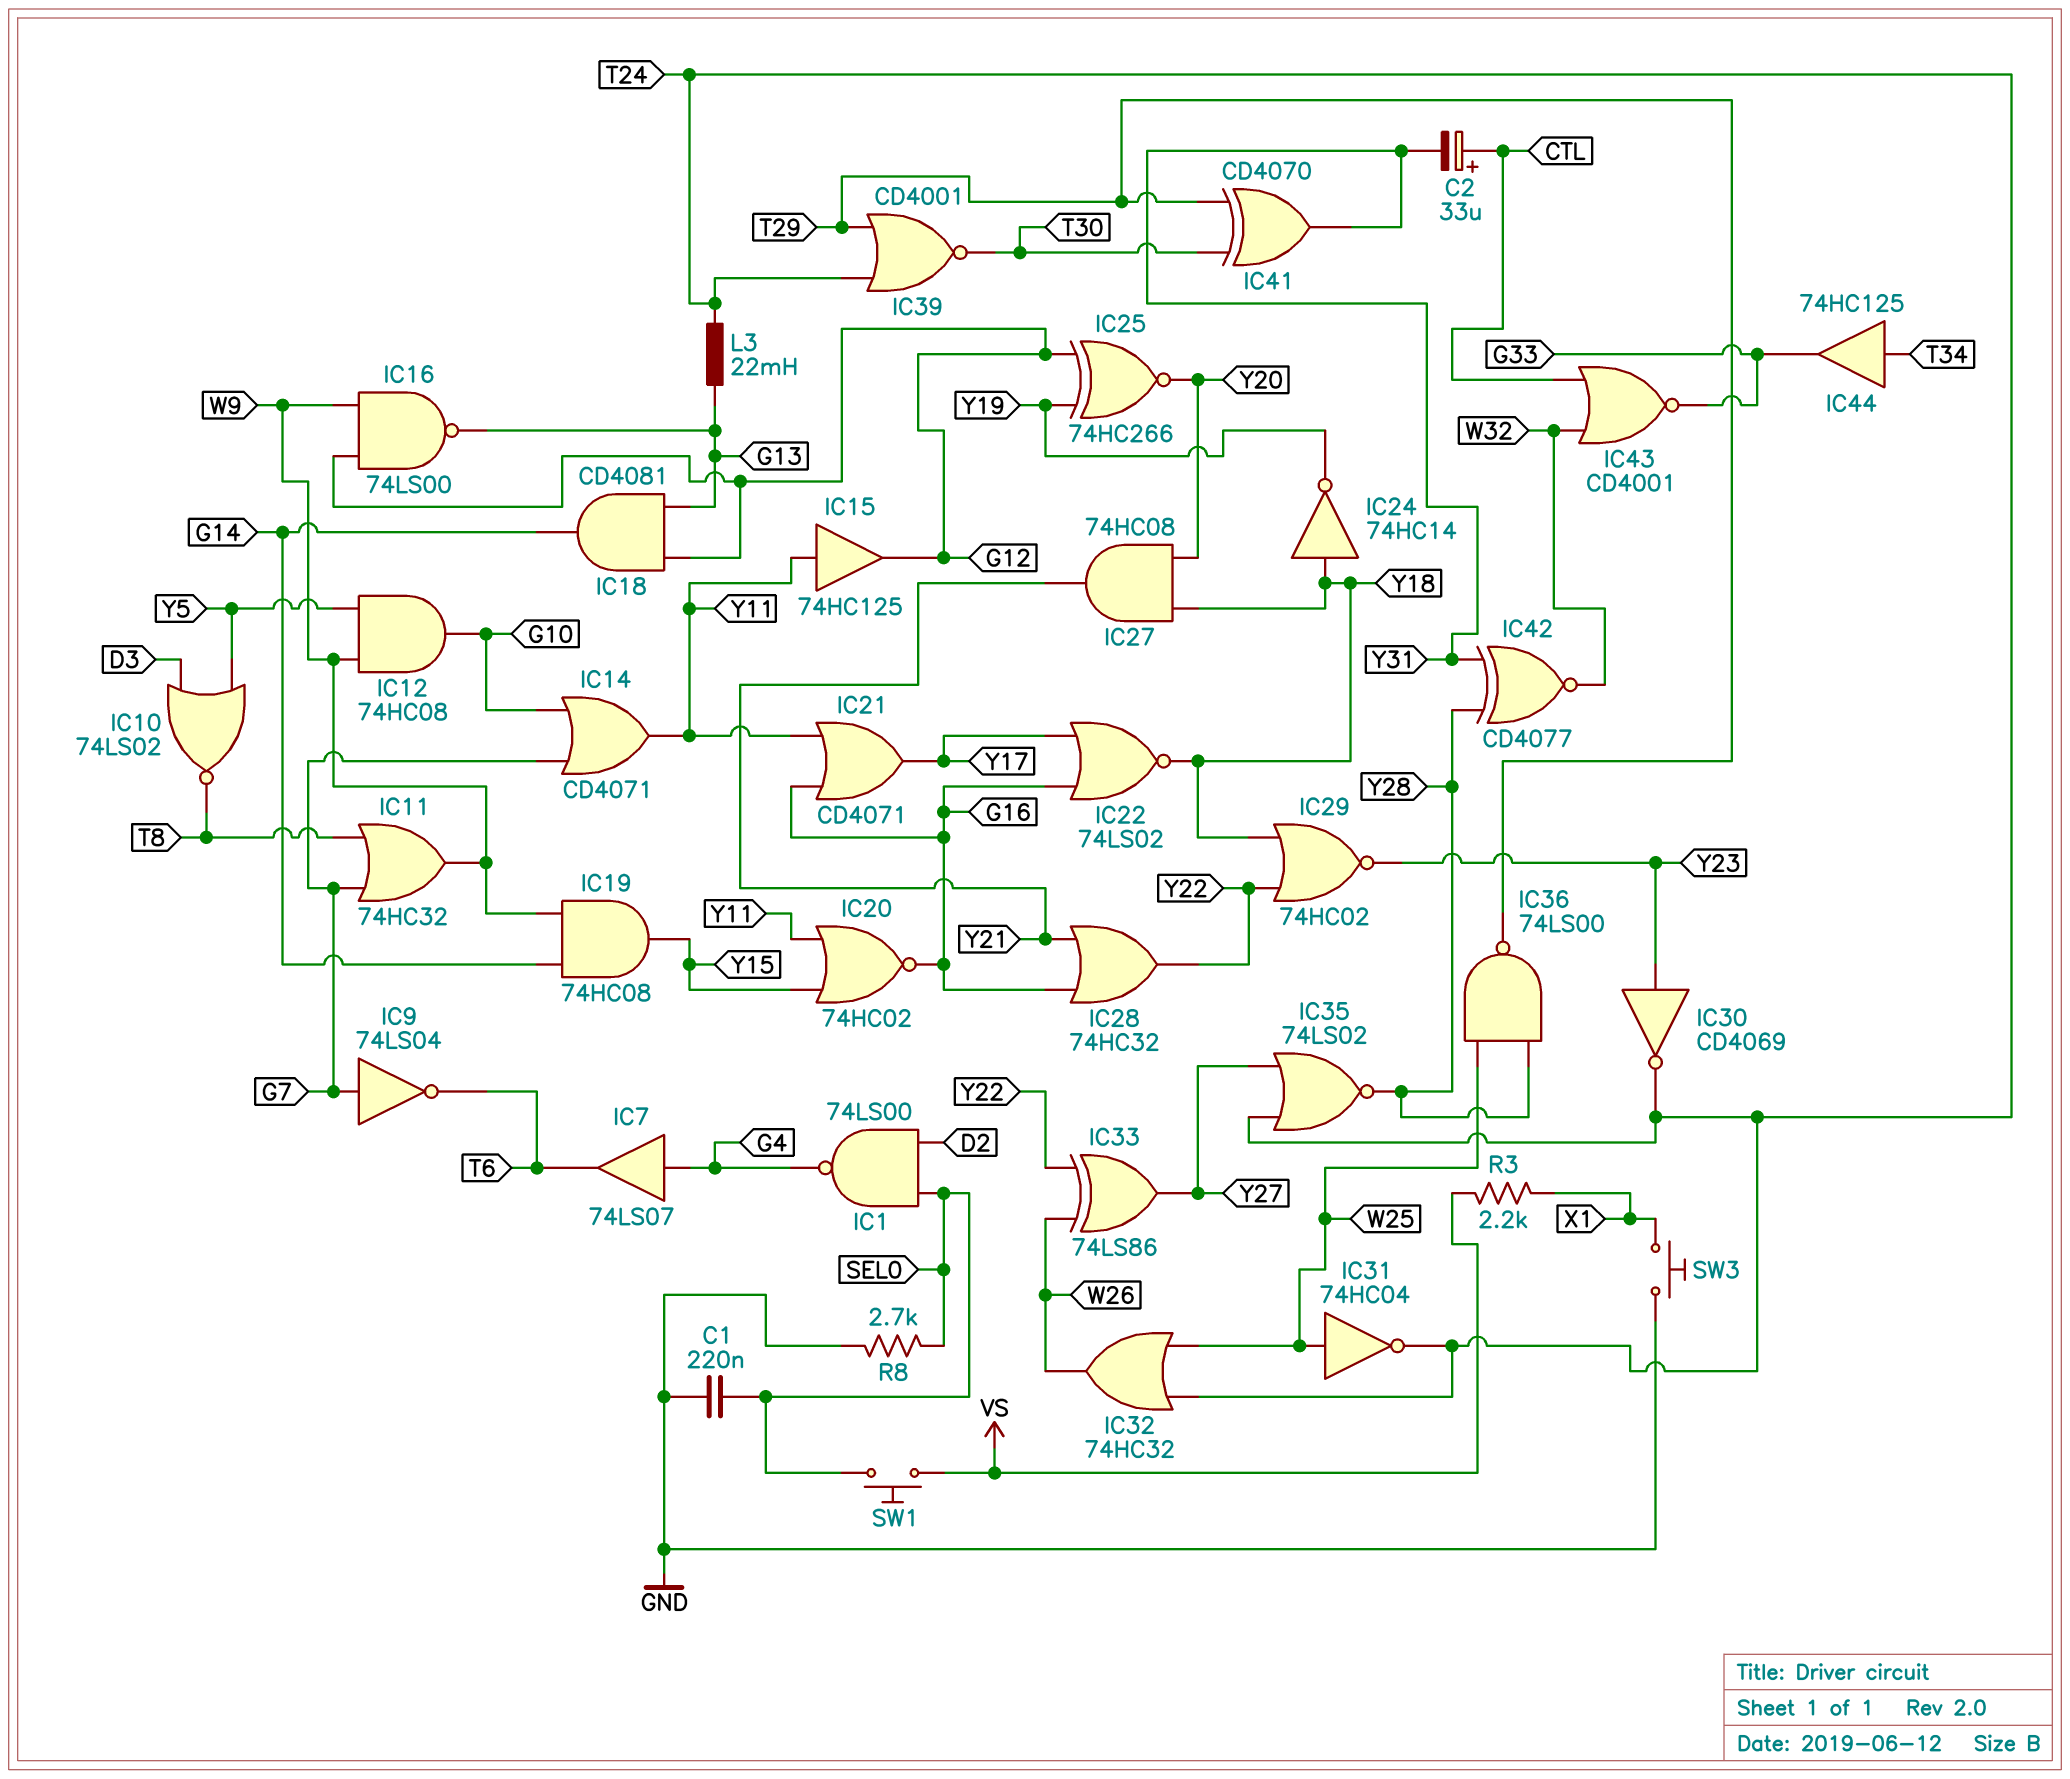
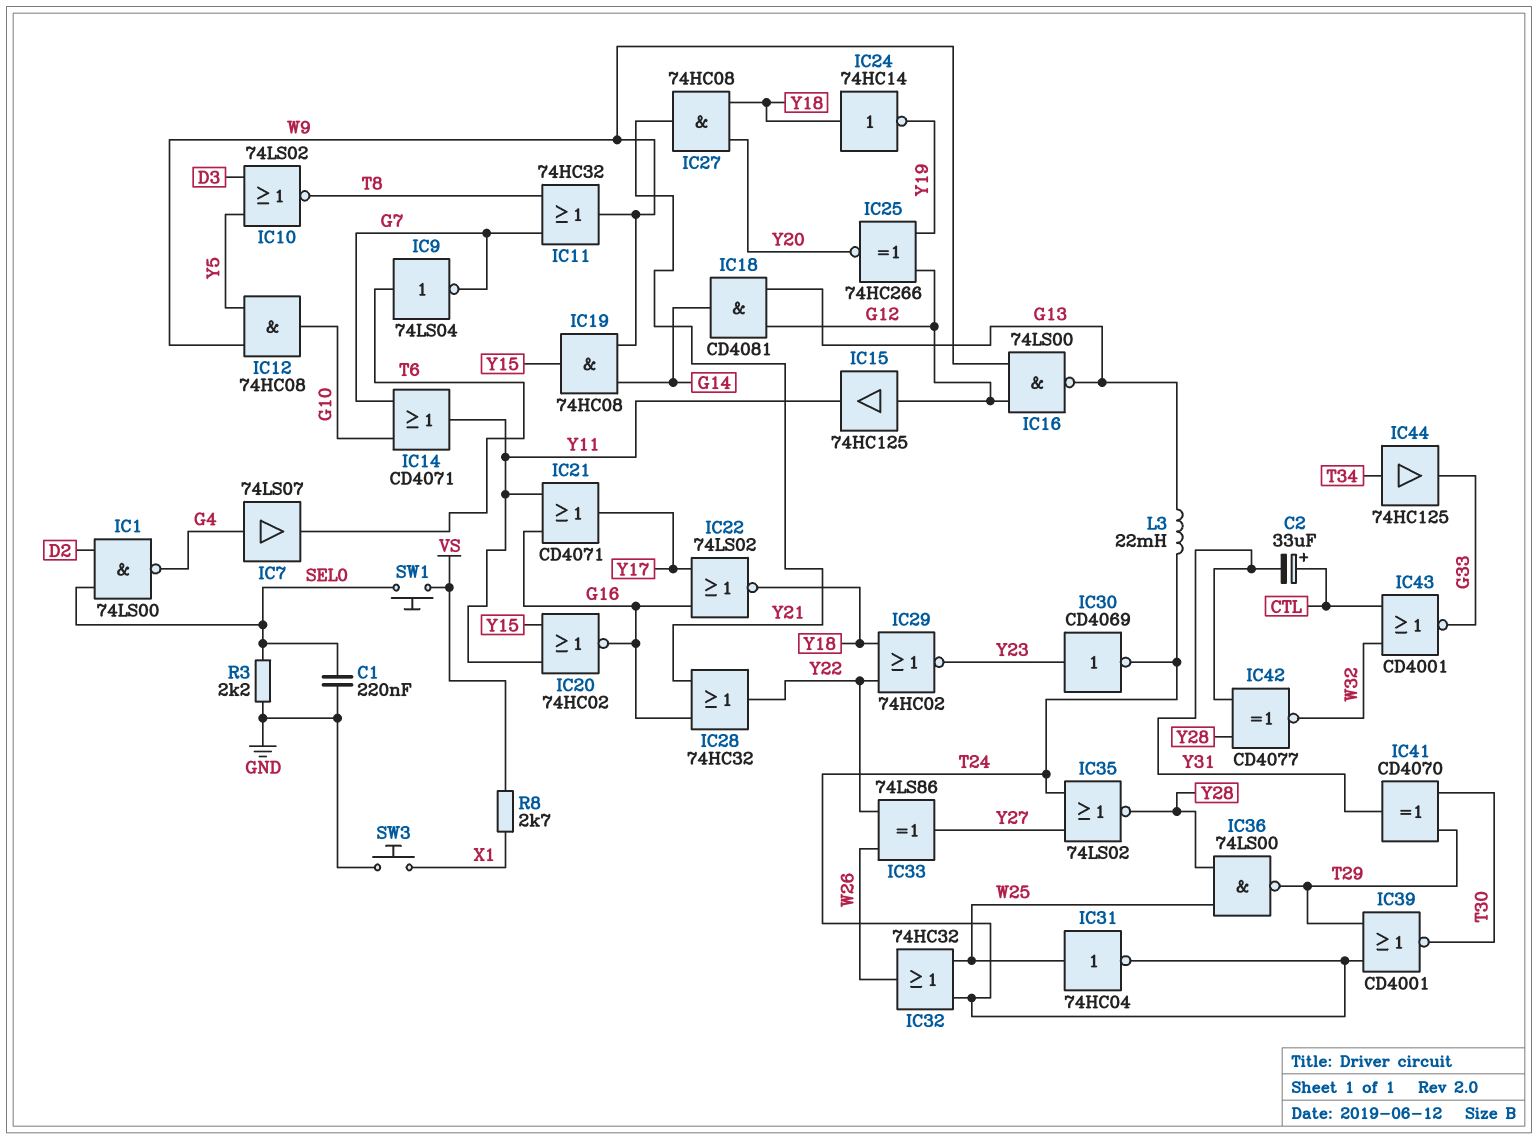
IC9: NOT 74LS04 (in G7, out T6) -> NOT 74LS04 (in T6, out G7)
IC15: buffer 74HC125 (in Y11, out G12) -> buffer 74HC125 (in G12, out Y11)
R3: 2.2k (VS, X1) -> 2.2k (GND, SEL0)
R8: 2.7k (GND, SEL0) -> 2.7k (VS, X1)

